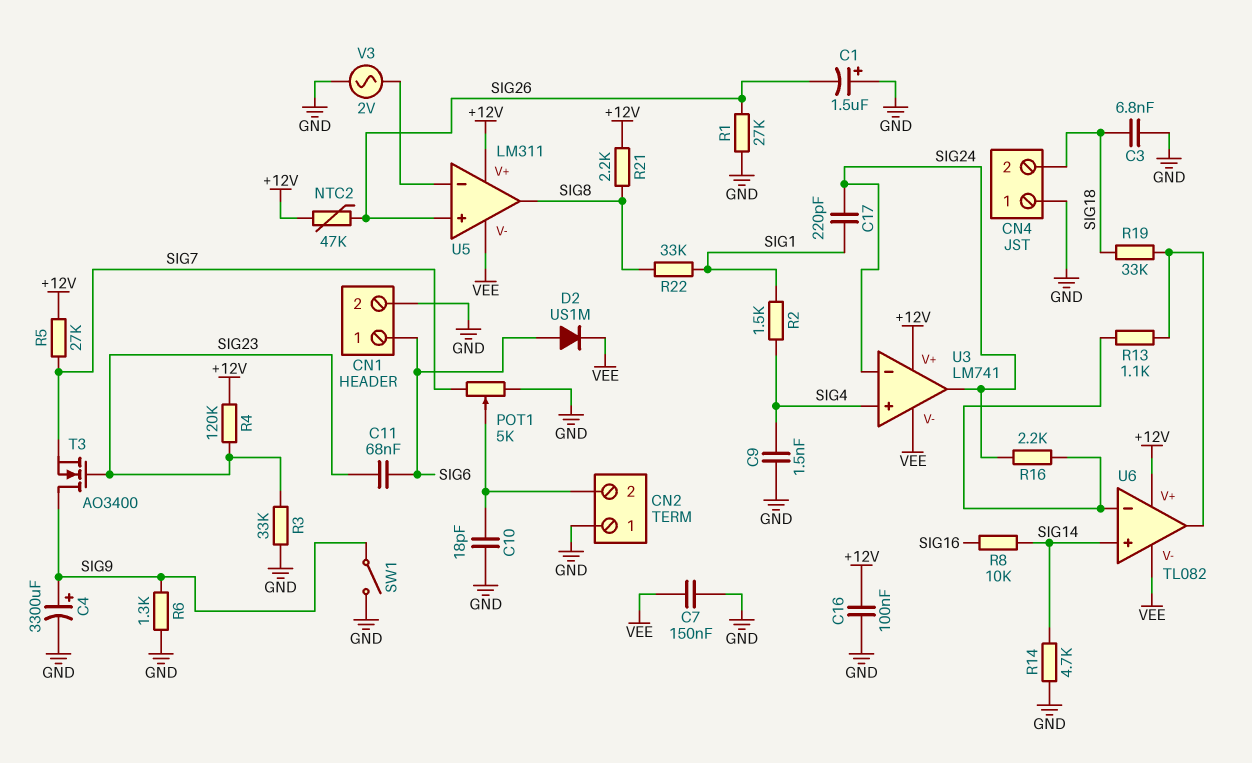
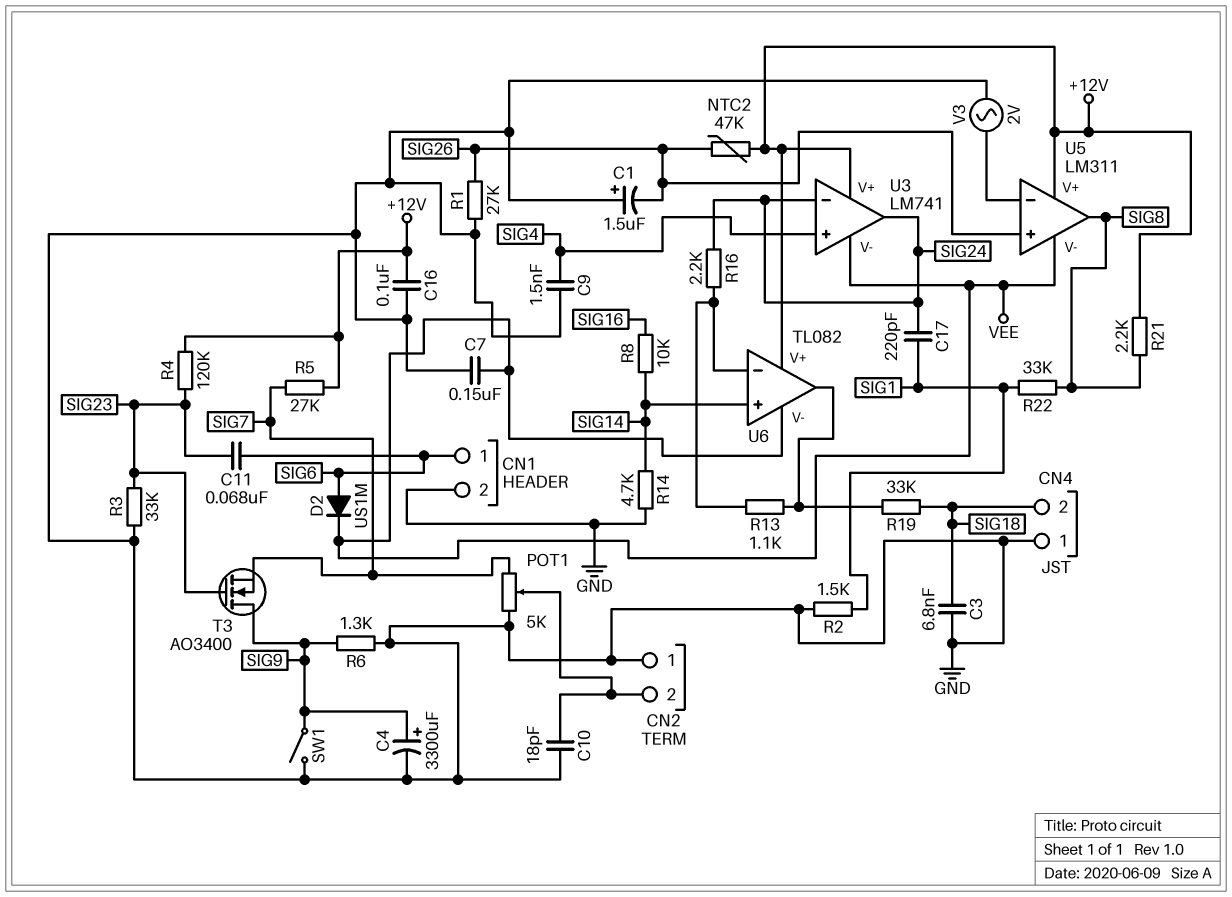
R2: 1.5k (SIG1, SIG4) -> 1.5k (GND, SIG1)

